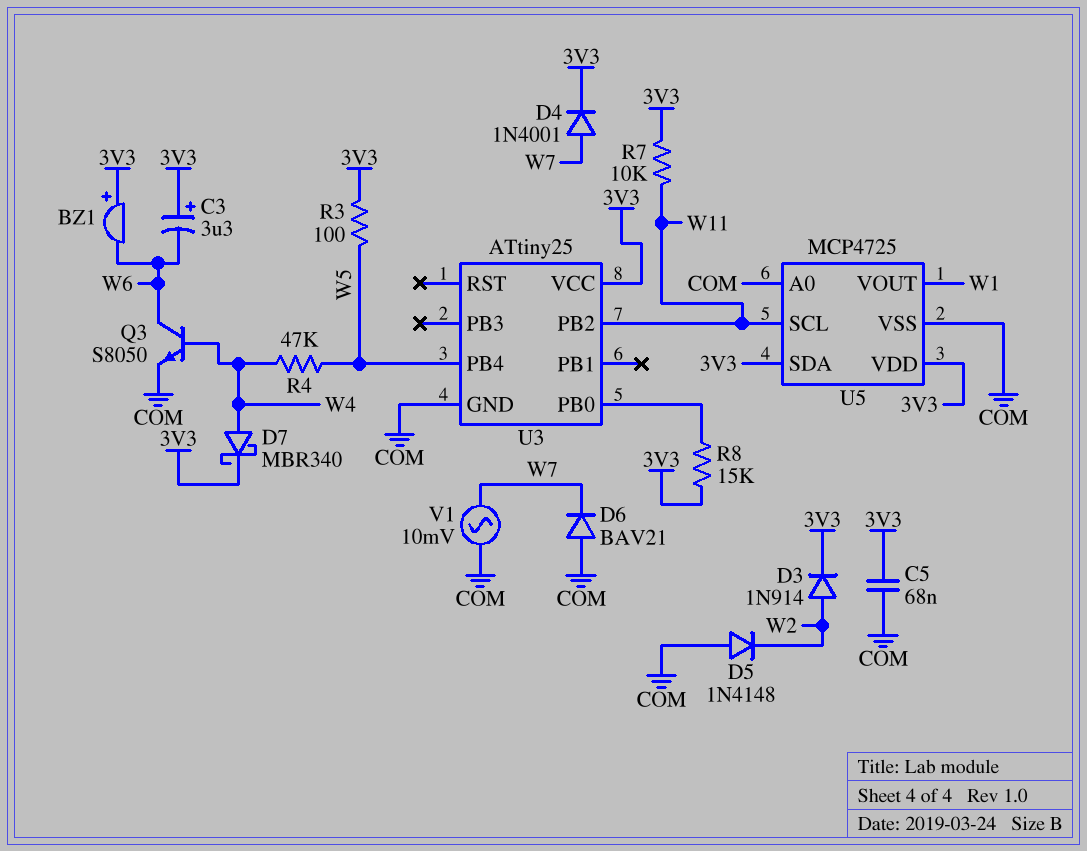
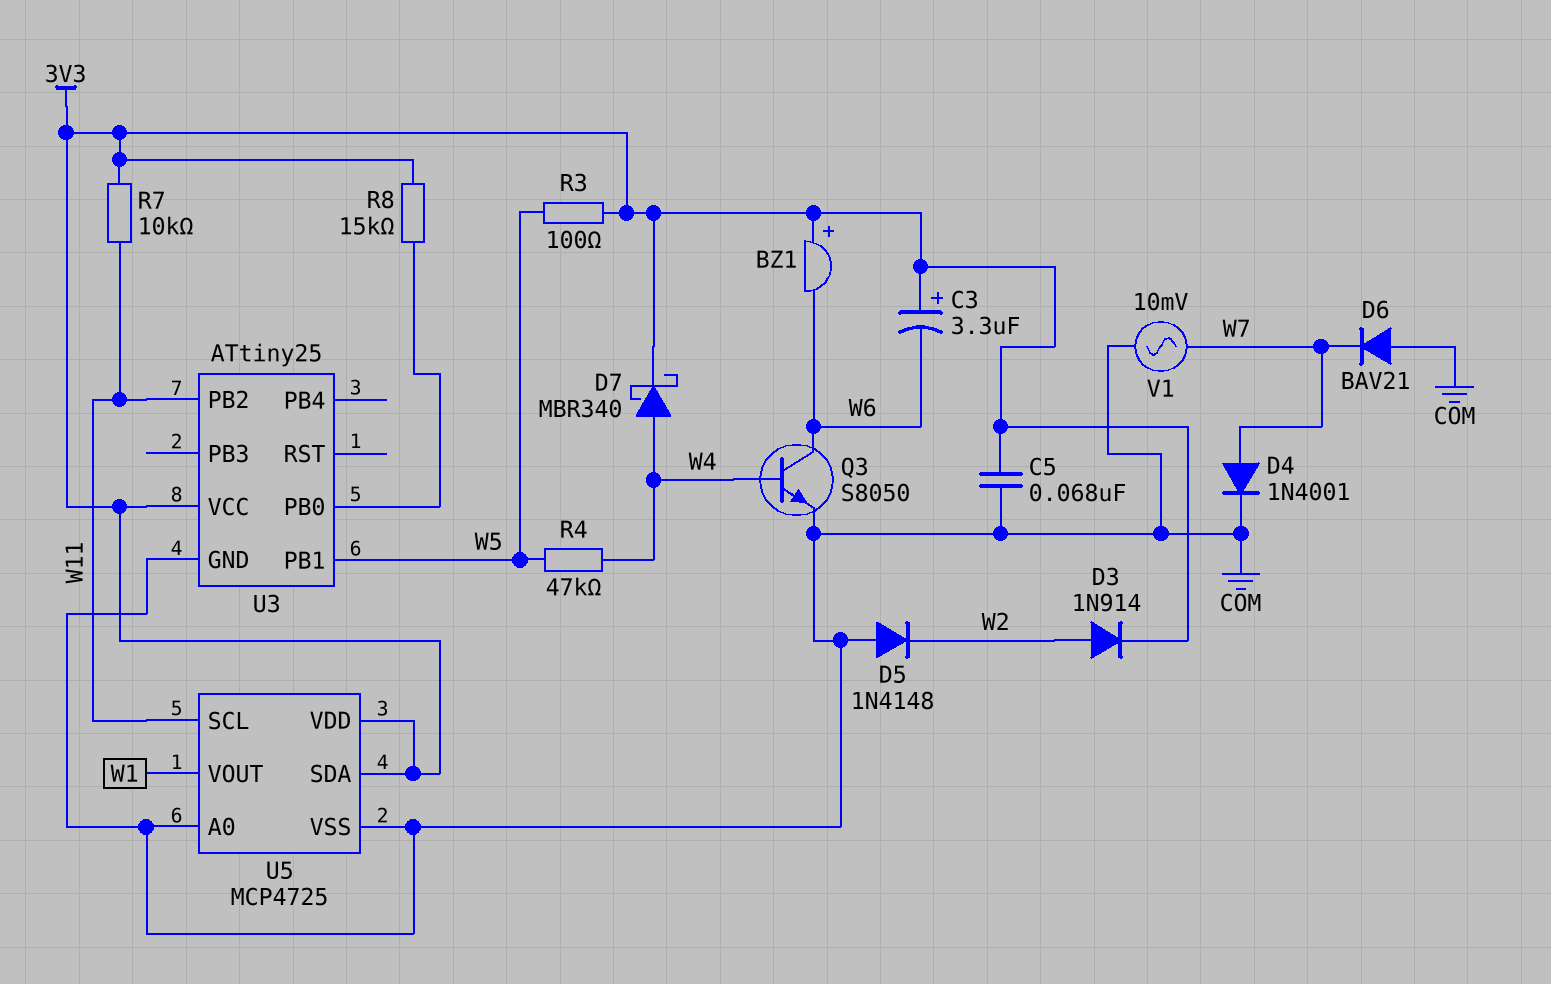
D4: diode 1N4001 (A W7, K 3V3) -> diode 1N4001 (A W7, K COM)
U3 pin PB1: none -> W5
U3 pin PB4: W5 -> none

